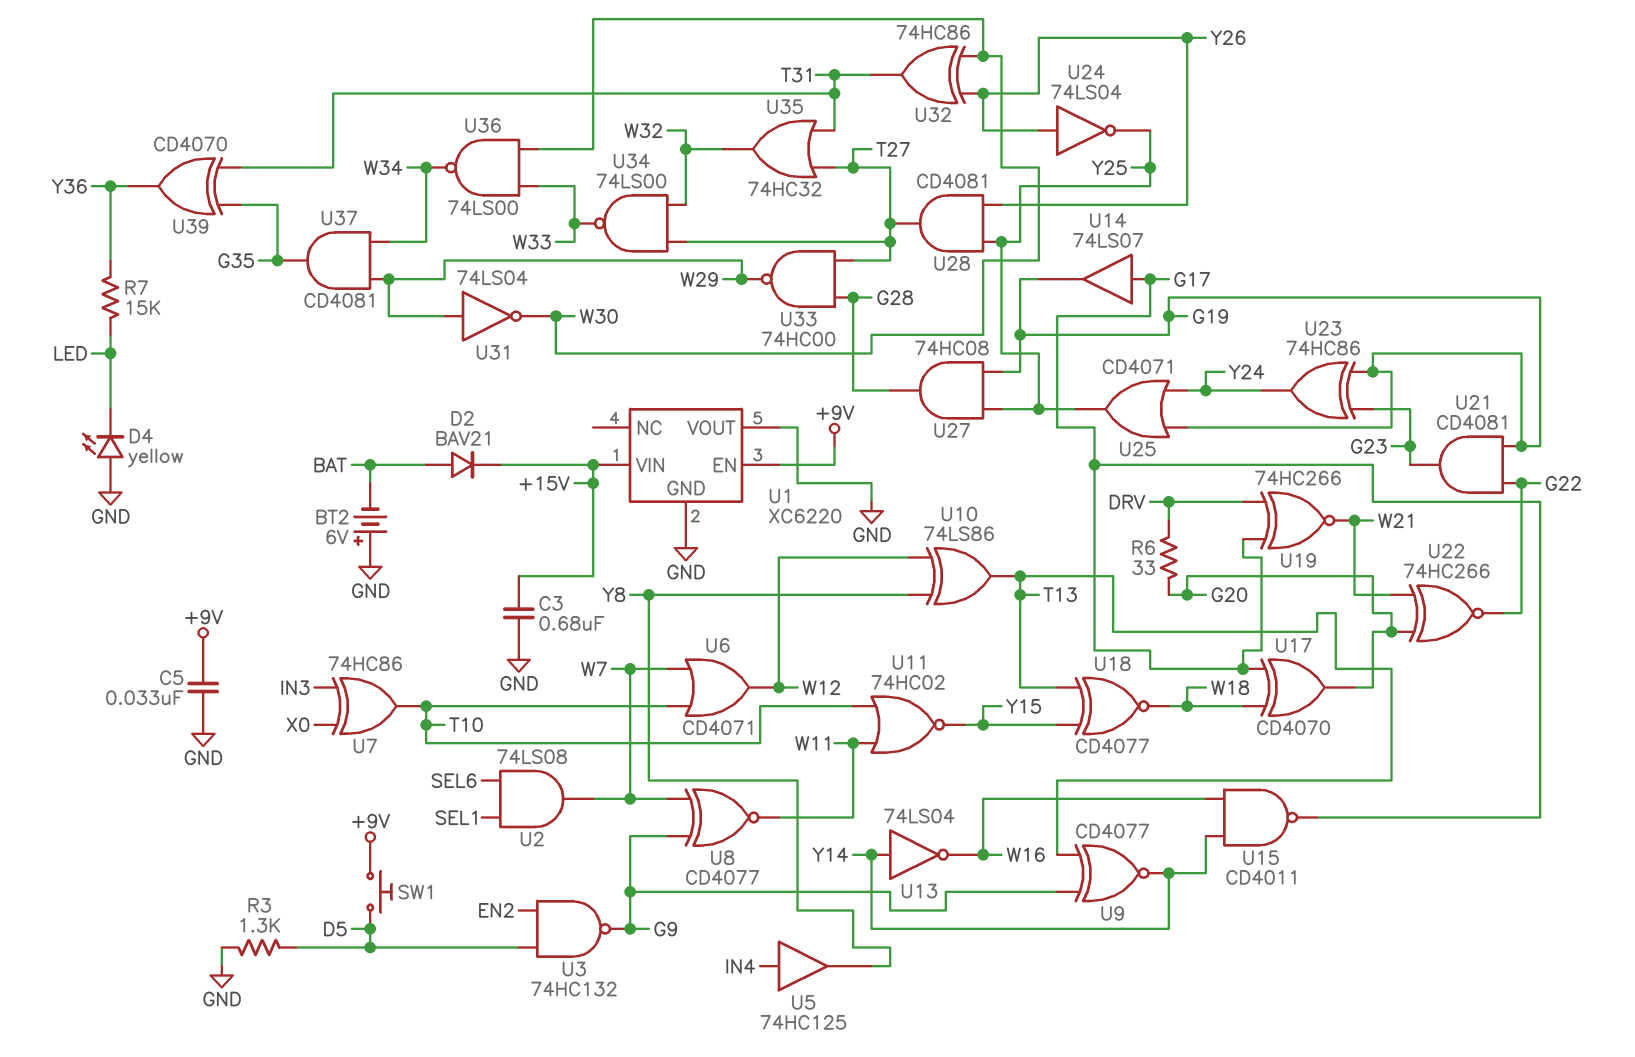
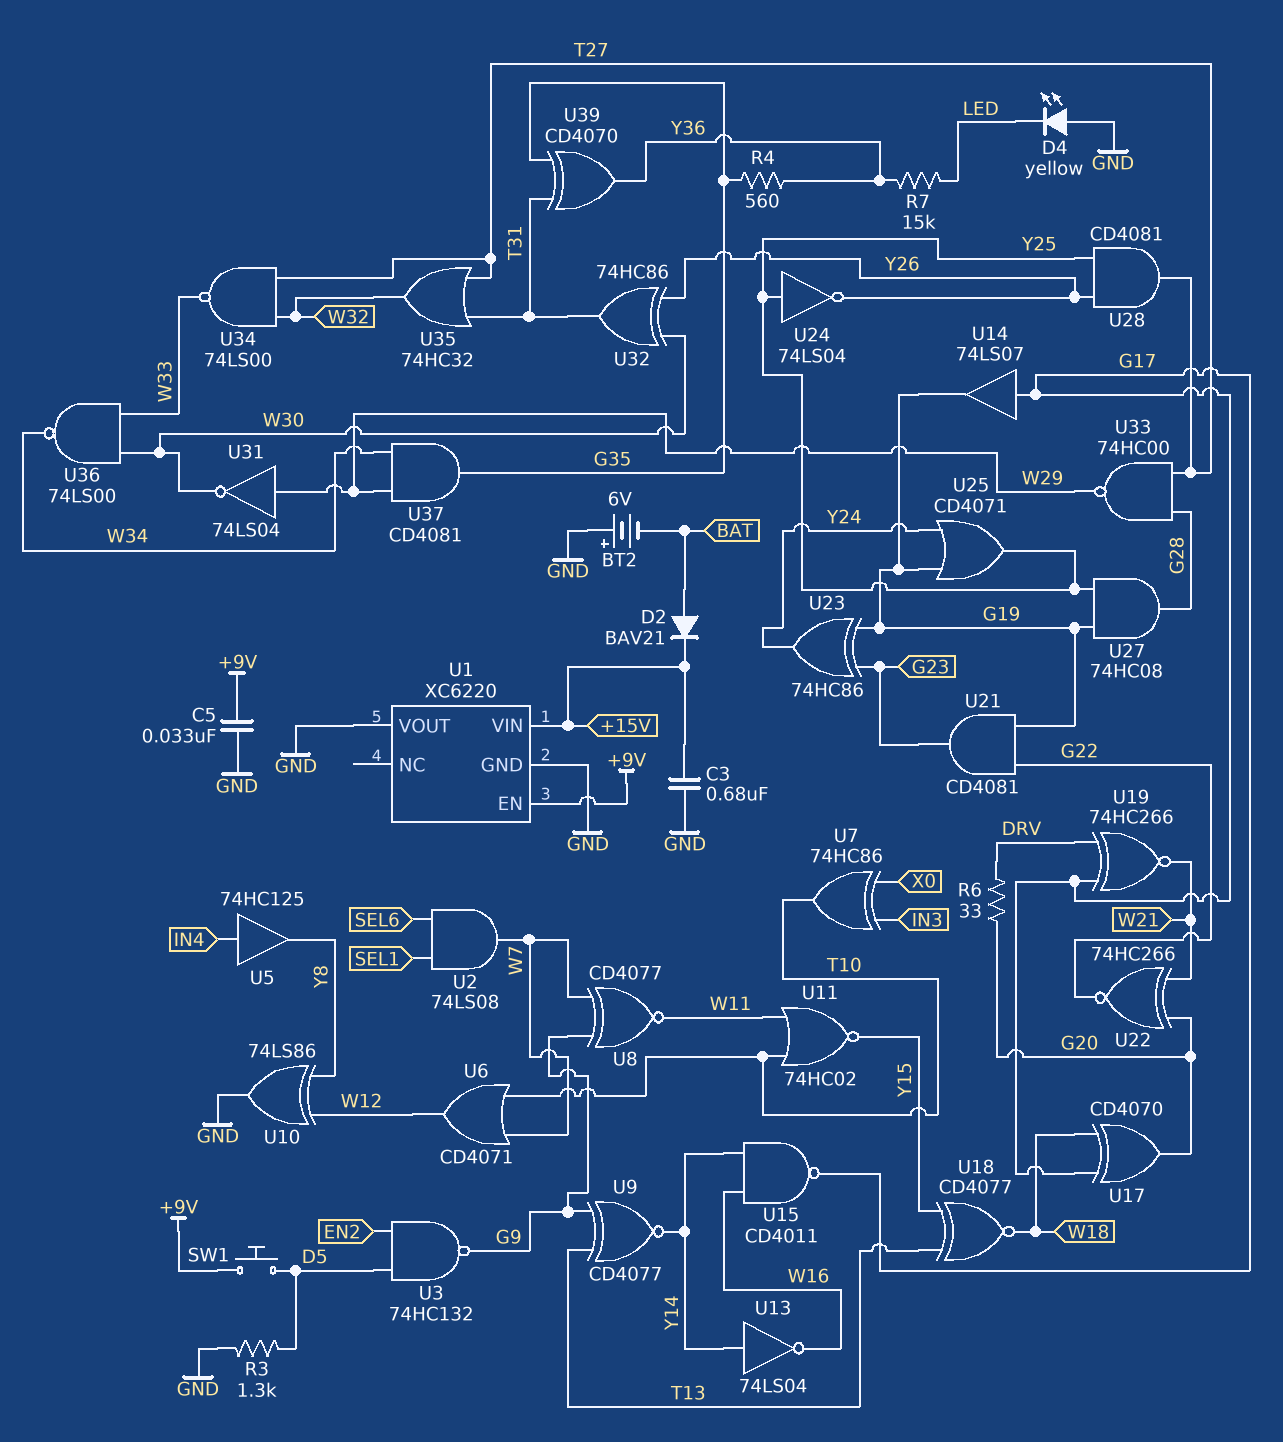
R4: none -> 560 (G35, Y36)
U10: XOR 74LS86 (in W12, in Y8, out T13) -> XOR 74LS86 (in W12, in Y8, out GND)
U24: NOT 74LS04 (in Y26, out Y25) -> NOT 74LS04 (in Y25, out Y26)

